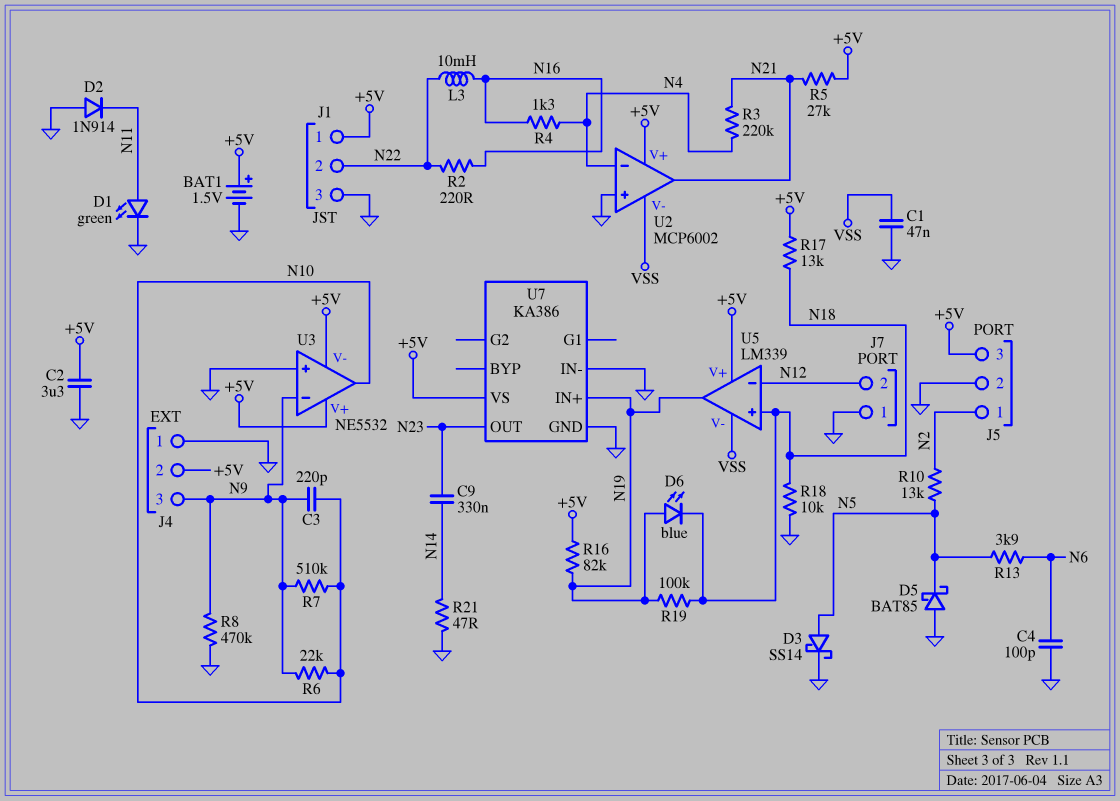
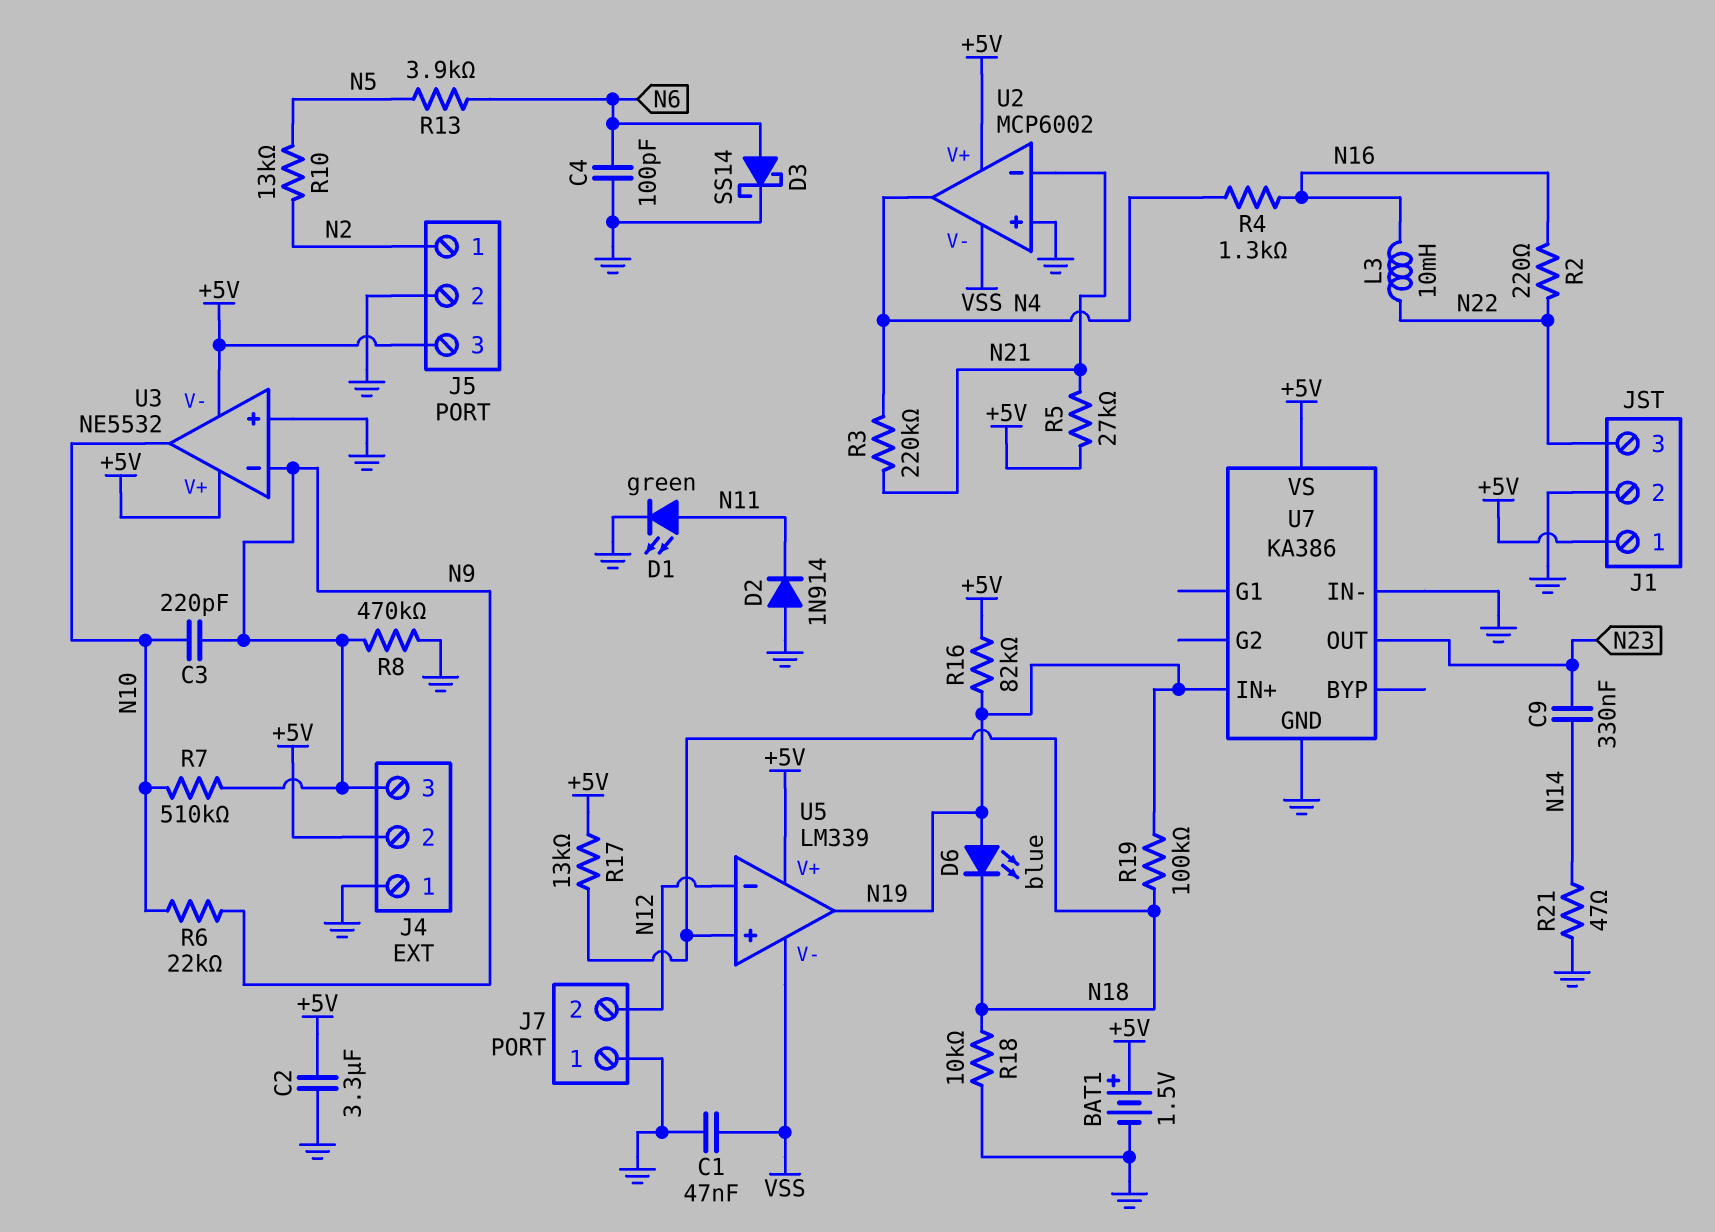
D3: schottky SS14 (A N5, K GND) -> schottky SS14 (A N6, K GND)
D5: schottky BAT85 (A GND, K N5) -> none
J1 pin 2: N22 -> GND
J1 pin 3: GND -> N22
U2 pin in-: N4 -> N21
U2 pin out: N21 -> N4

